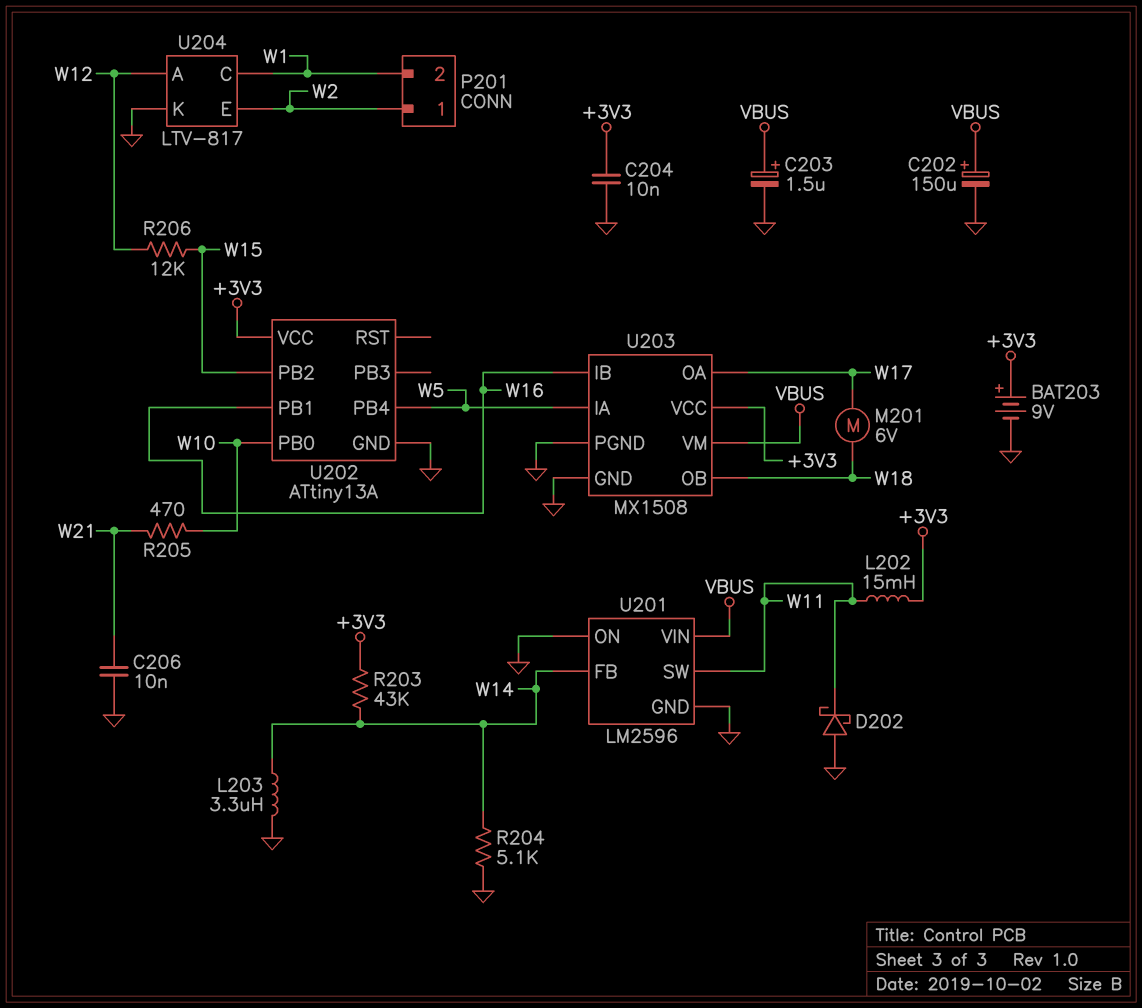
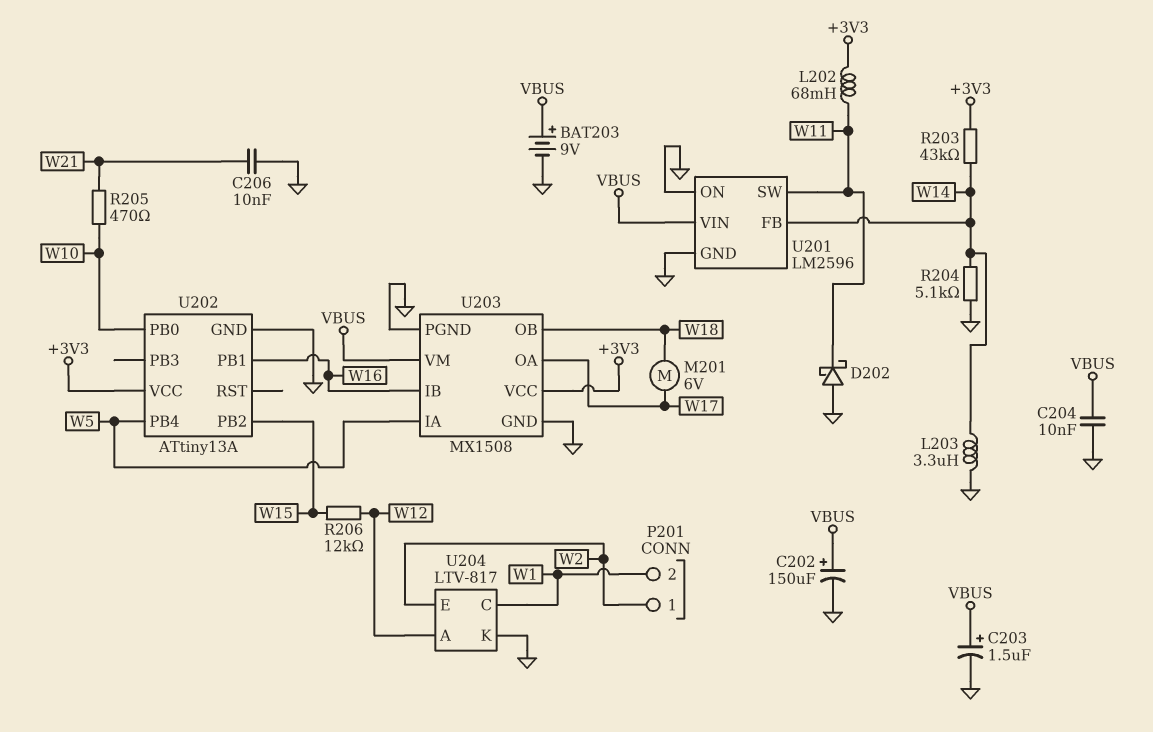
BAT203: 9V (plus +3V3, minus GND) -> 9V (plus VBUS, minus GND)
C204: 10nF (+3V3, GND) -> 10nF (GND, VBUS)
L202: 15mH (+3V3, W11) -> 68mH (+3V3, W11)

